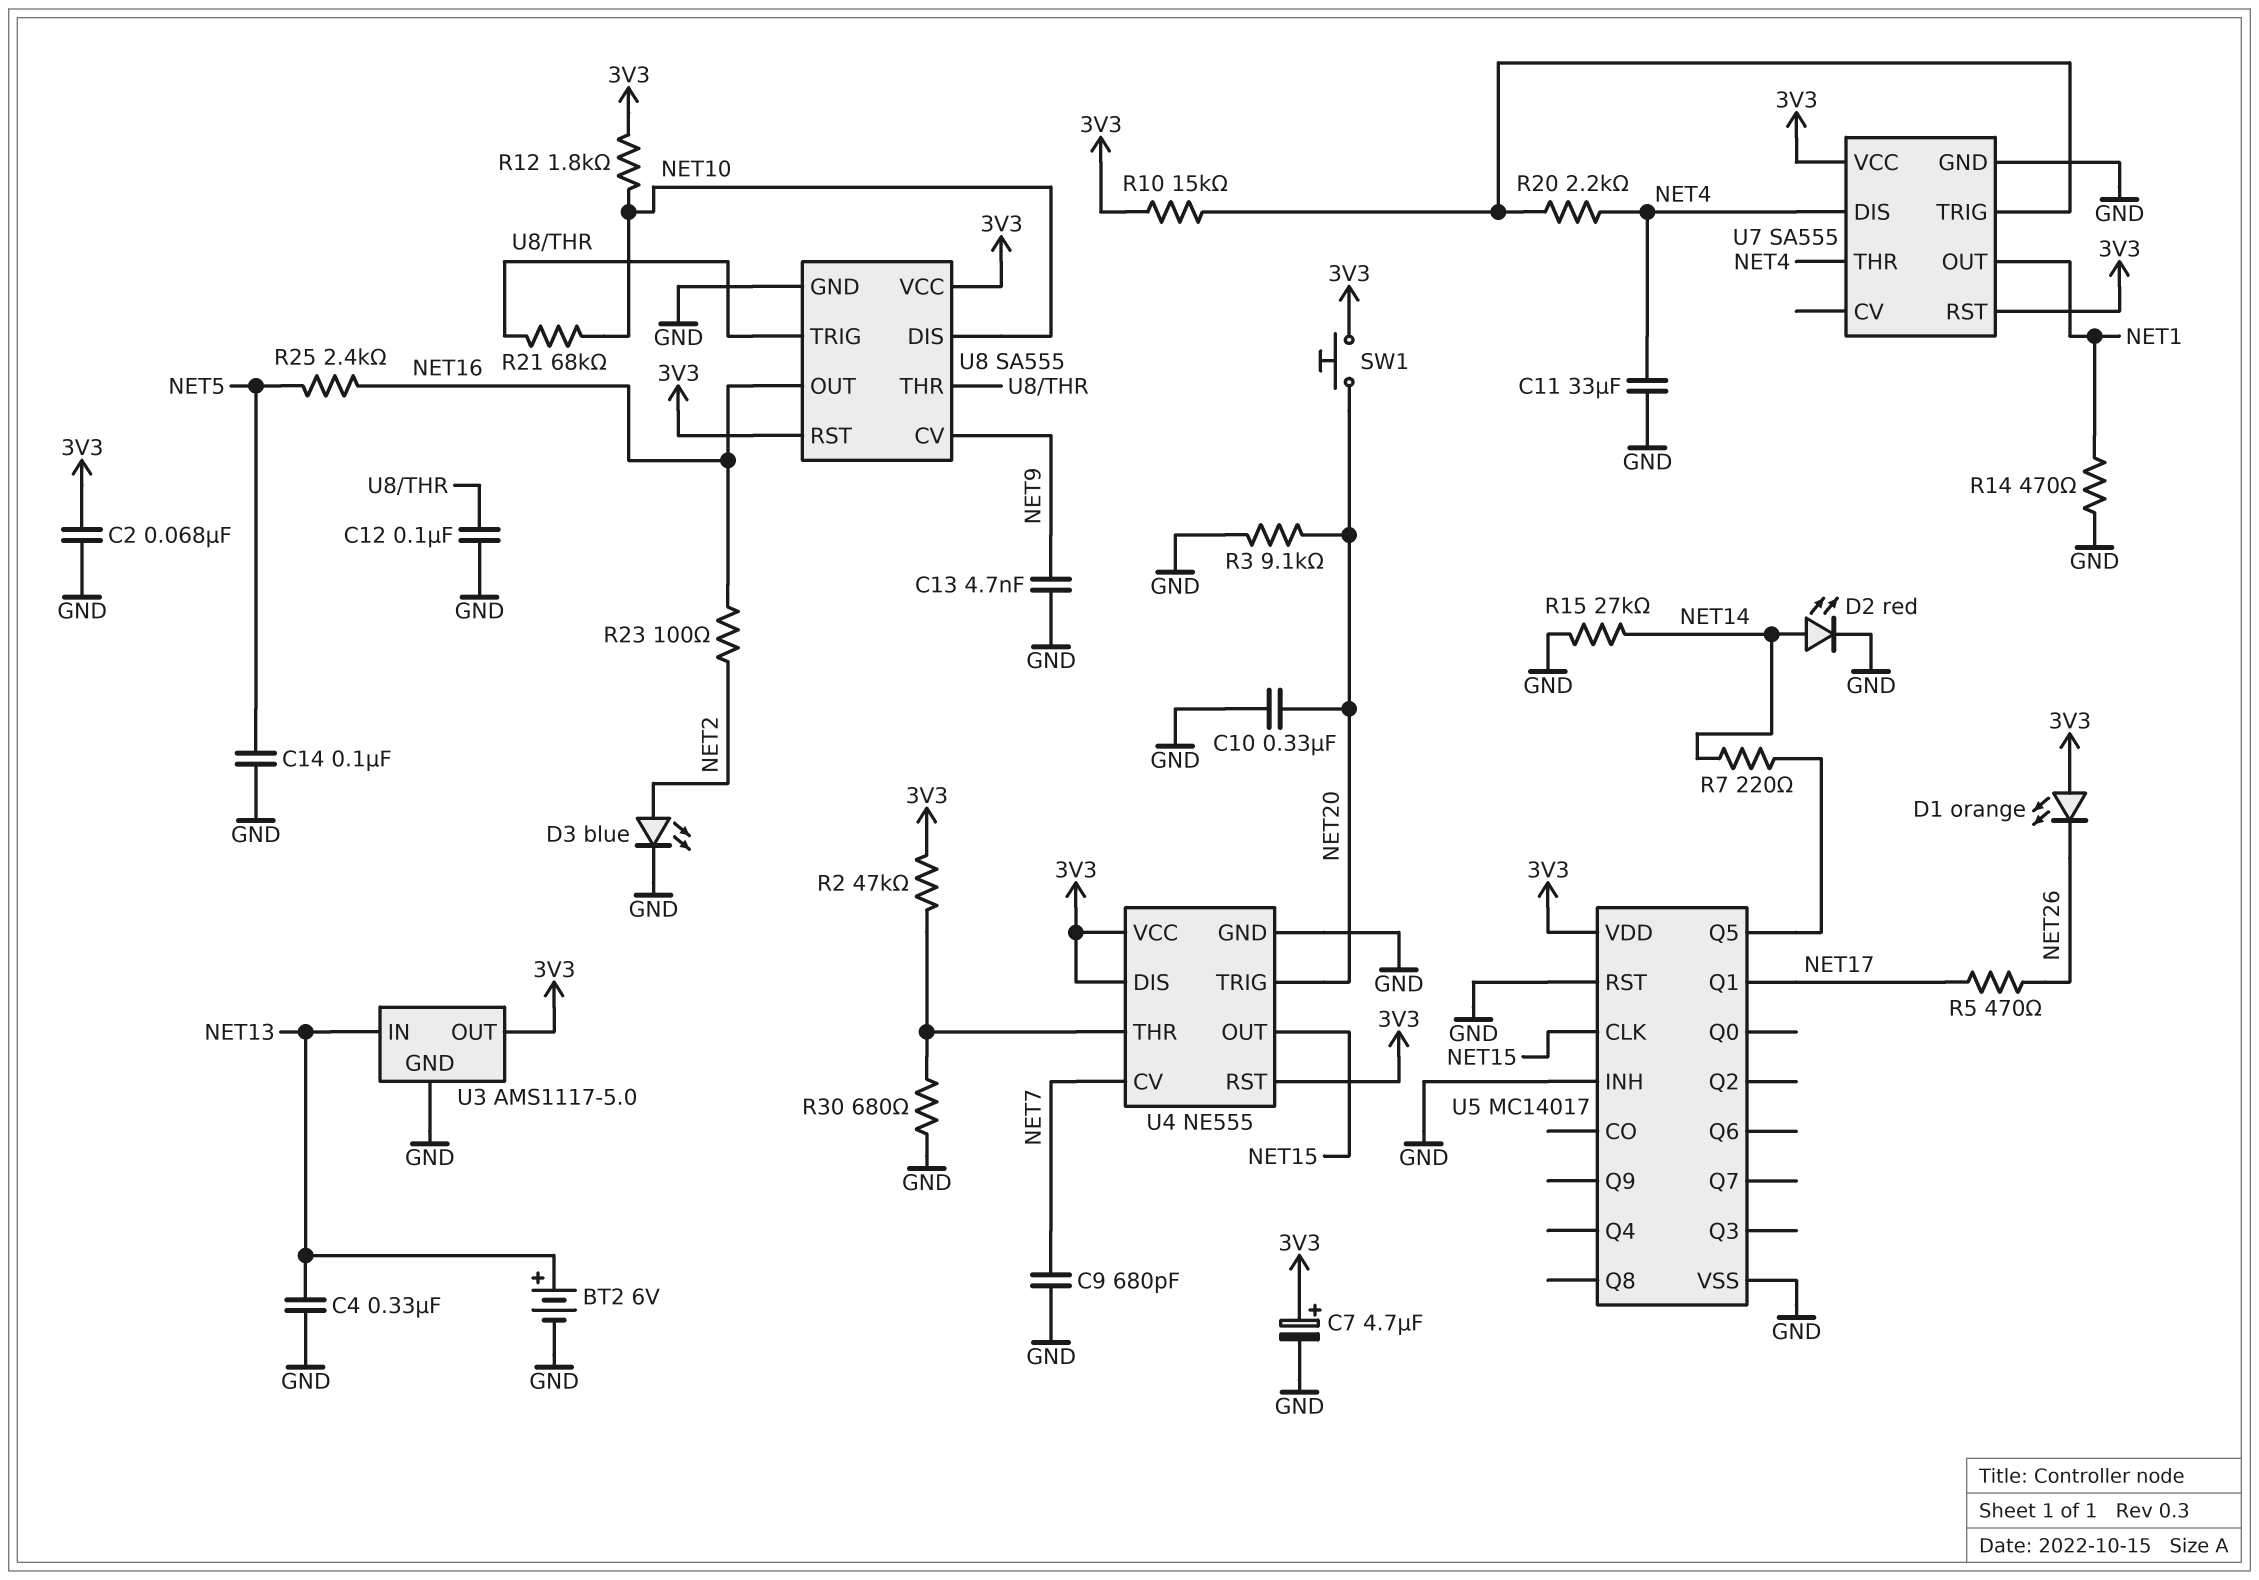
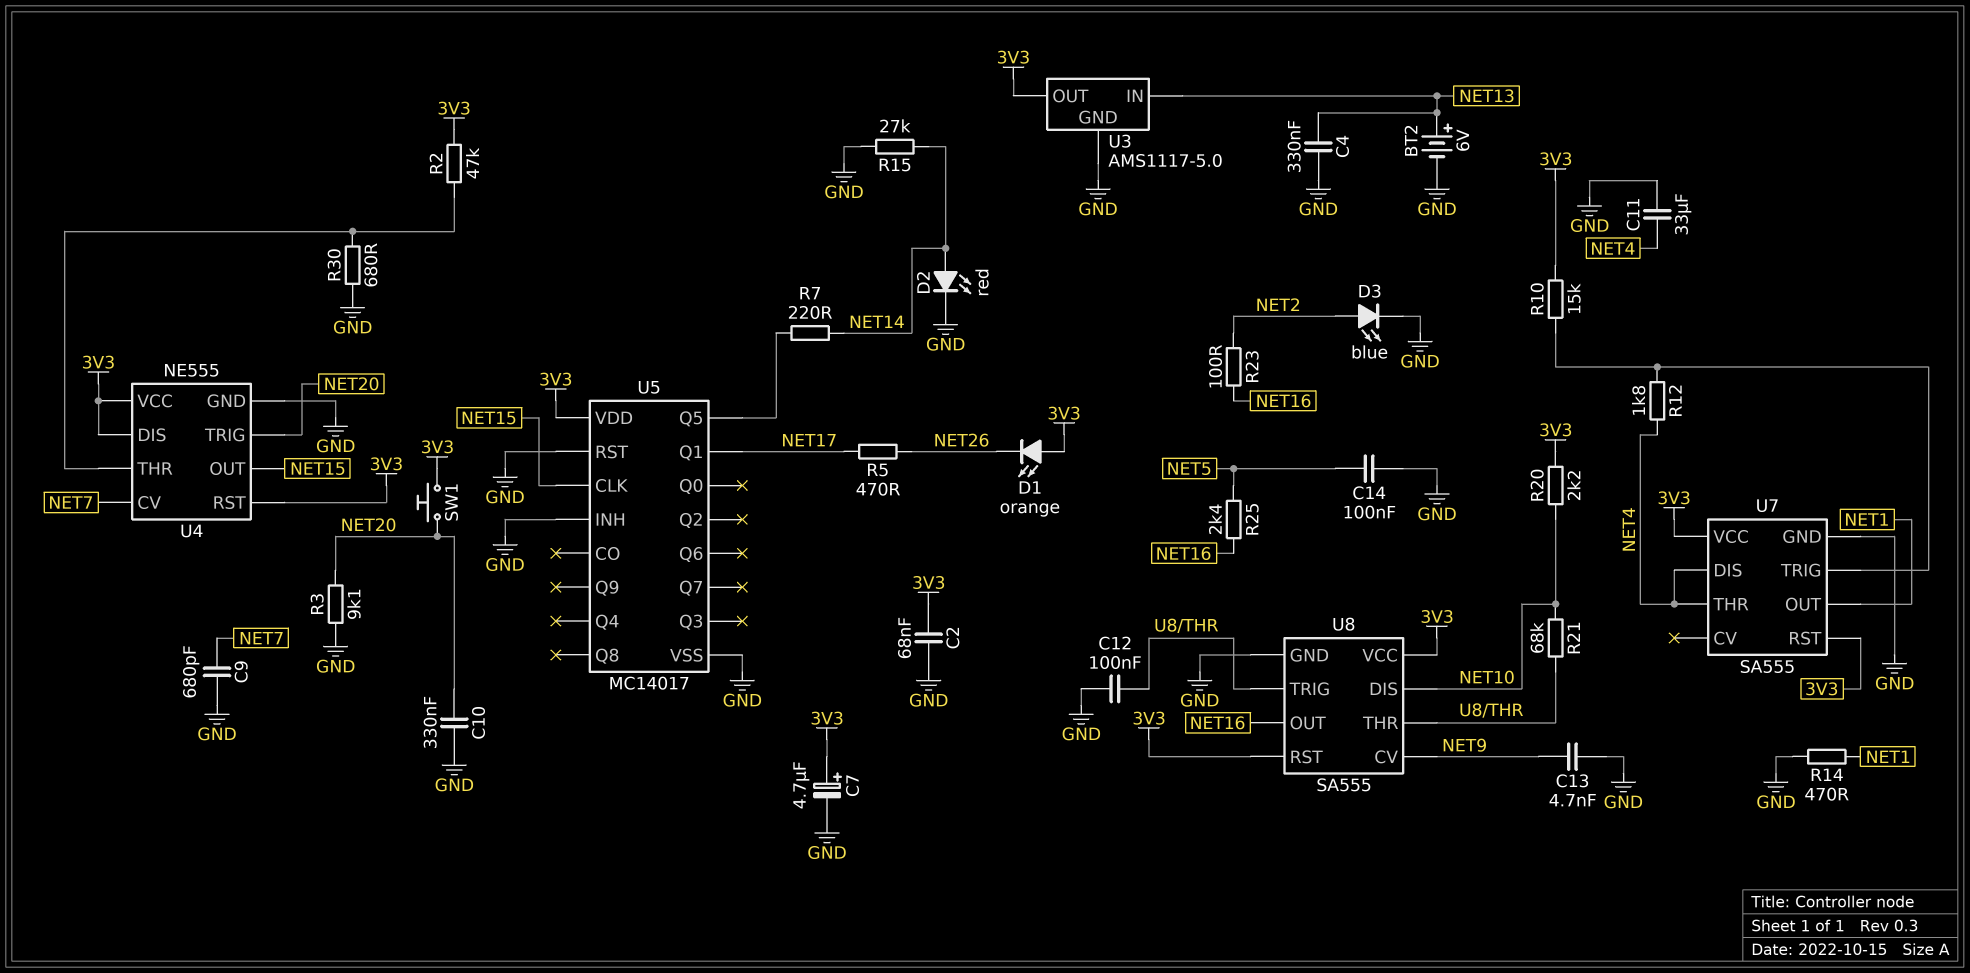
R12: 1.8k (3V3, NET10) -> 1.8k (NET4, U7/TRIG)
R20: 2.2k (NET4, U7/TRIG) -> 2.2k (3V3, NET10)

